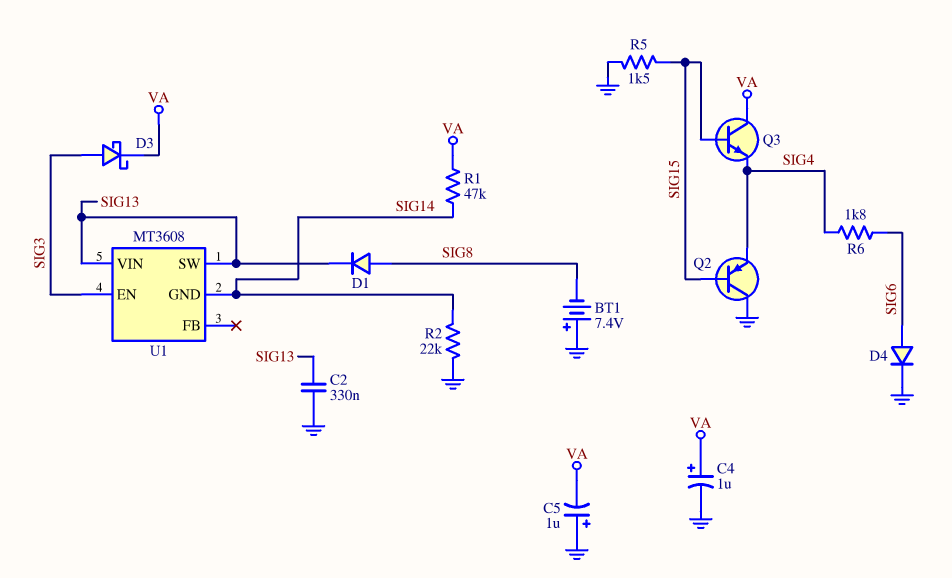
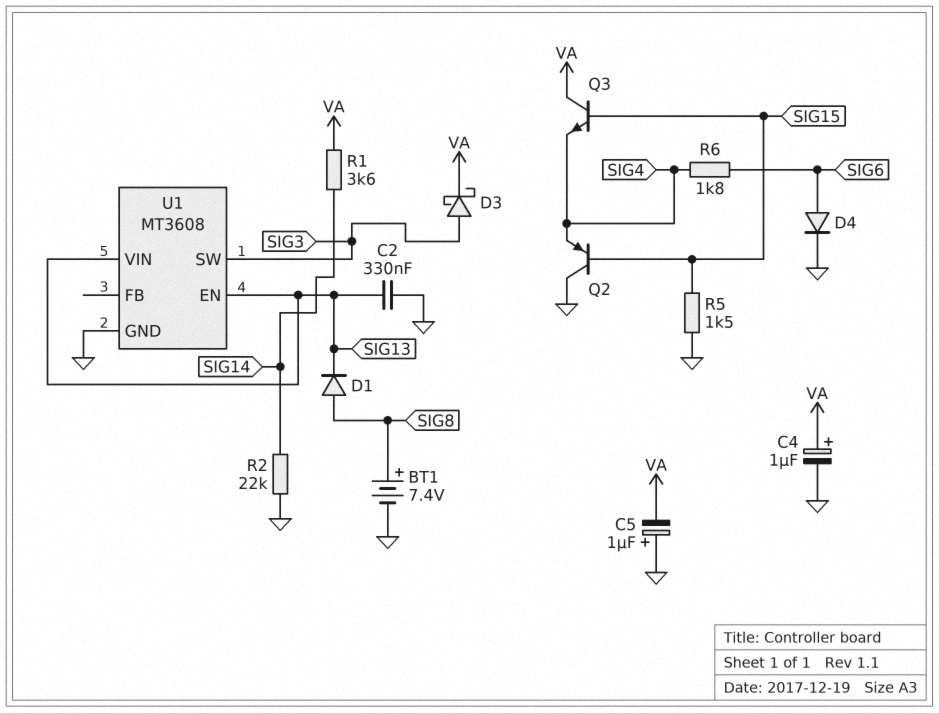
BT1: 7.4V (plus GND, minus SIG8) -> 7.4V (plus SIG8, minus GND)
R1: 47k (SIG14, VA) -> 3.6k (SIG14, VA)
U1 pin EN: SIG3 -> SIG13
U1 pin GND: SIG14 -> GND
U1 pin SW: SIG13 -> SIG3

